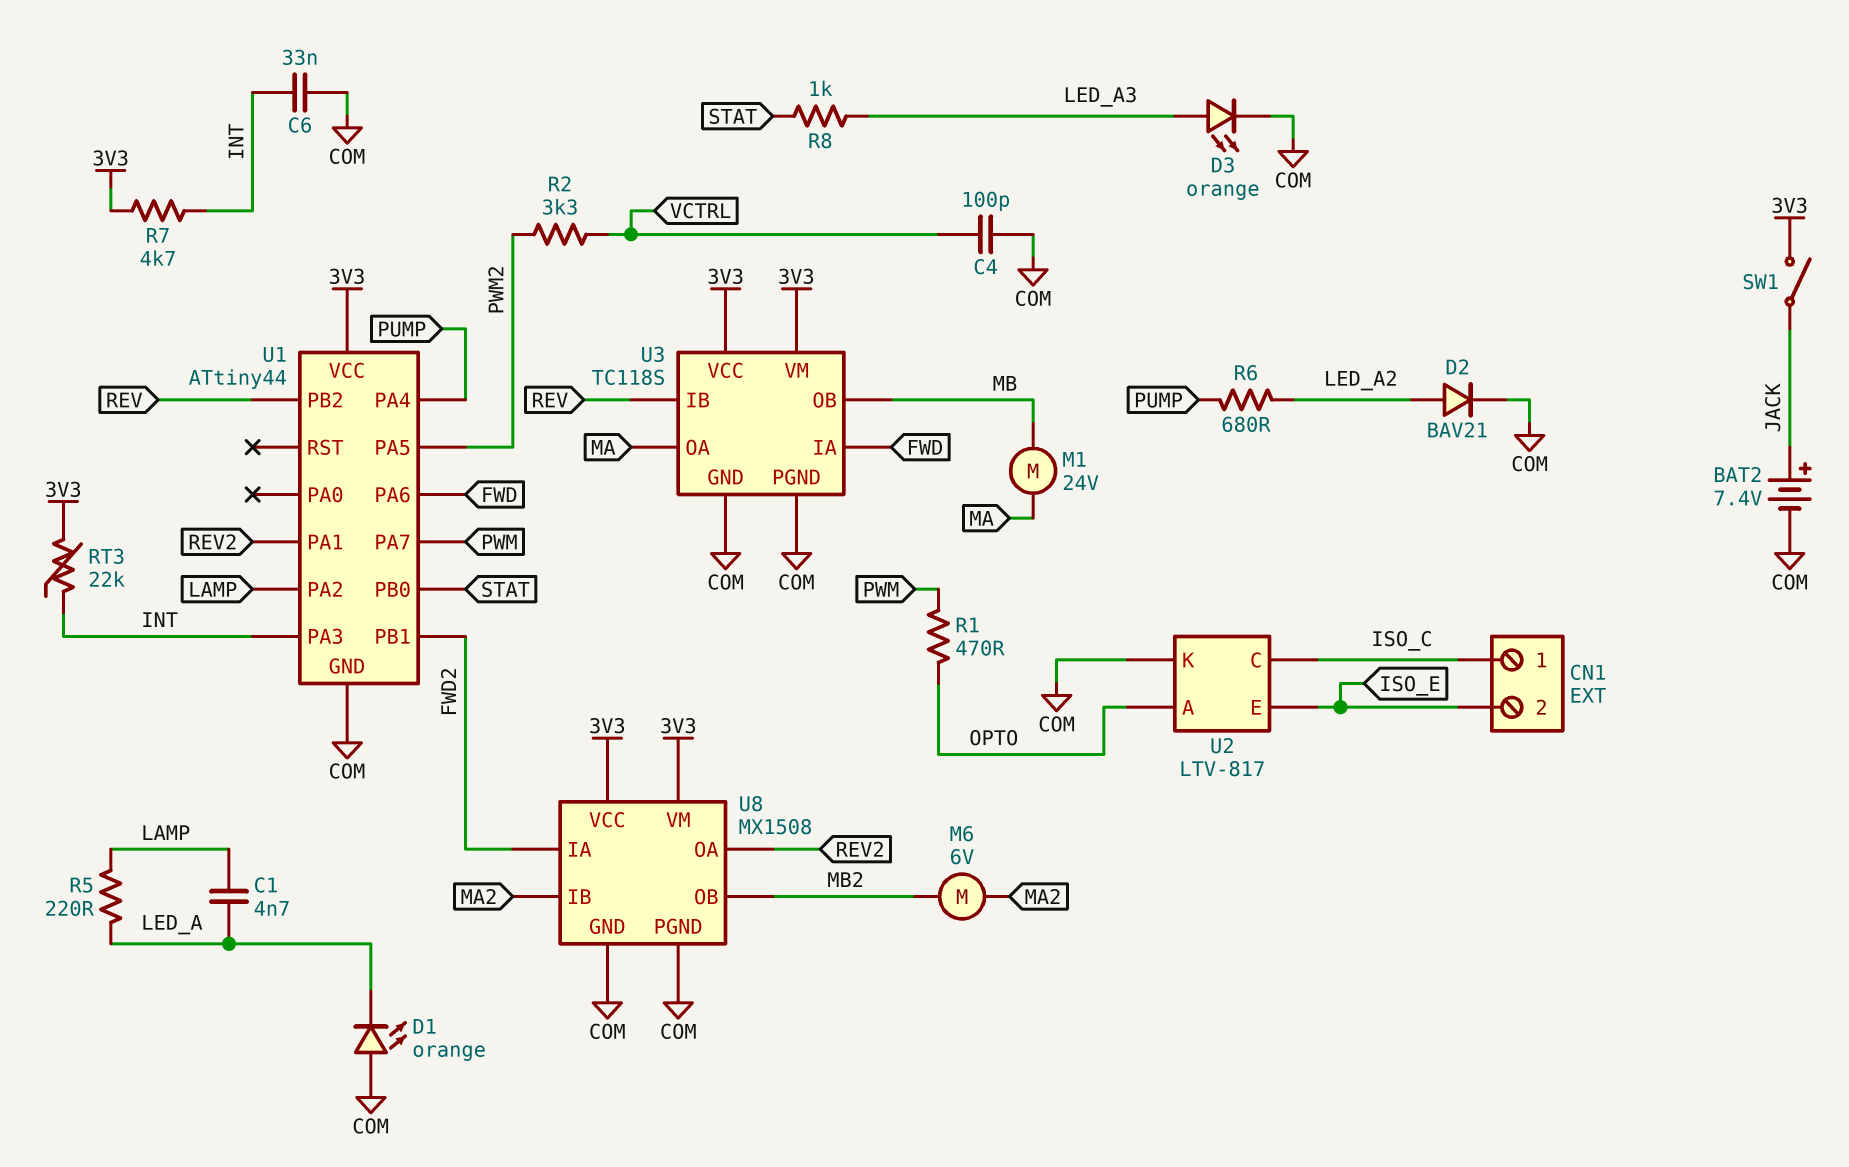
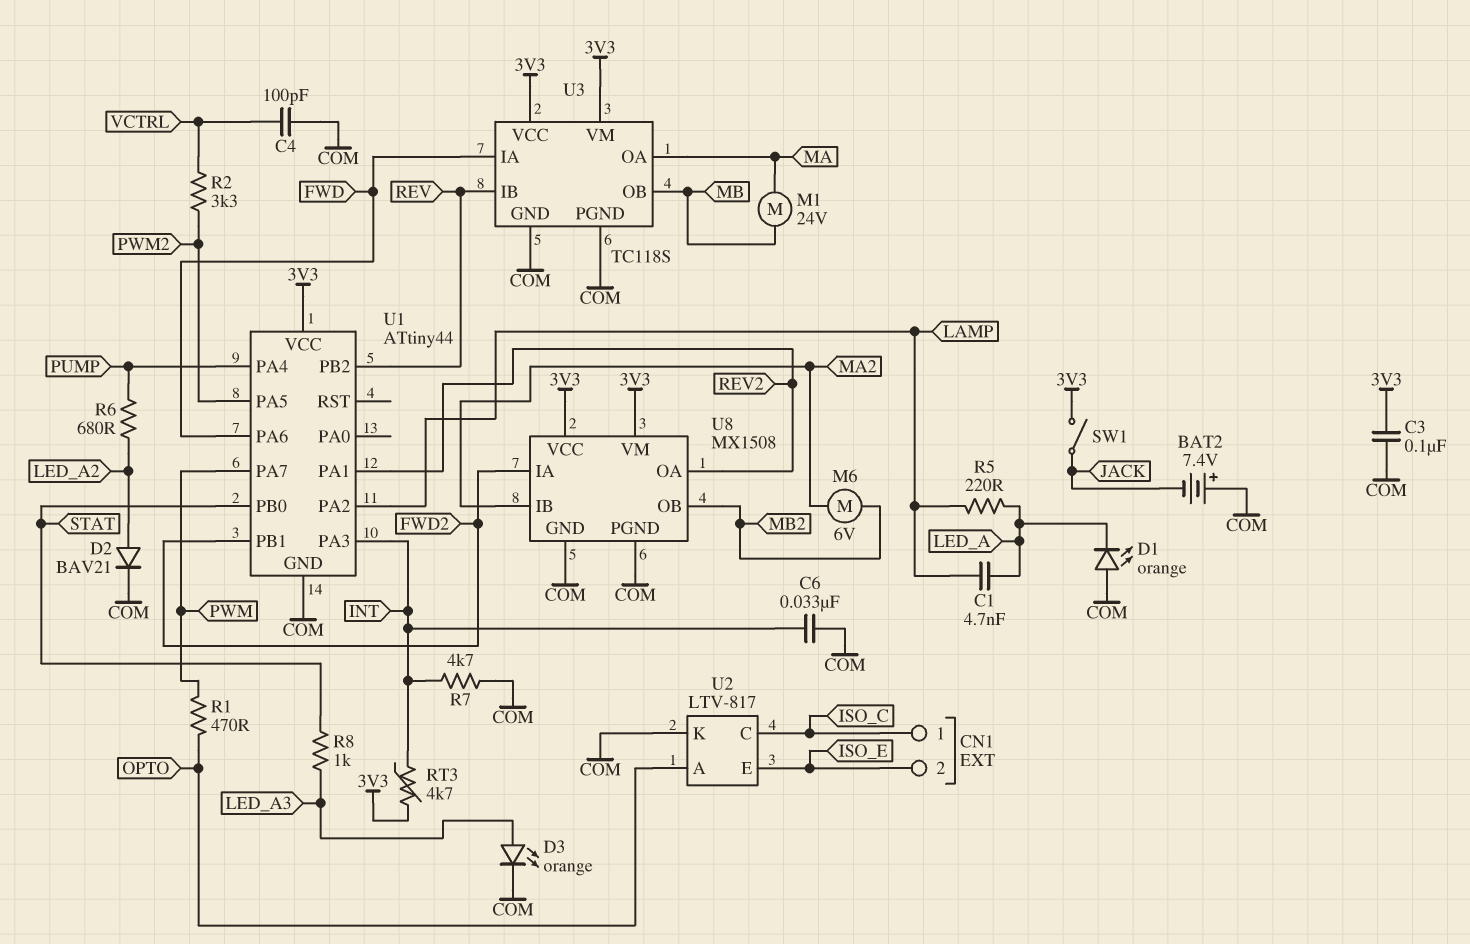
BAT2: 7.4V (plus JACK, minus COM) -> 7.4V (plus COM, minus JACK)
C3: none -> 100nF (3V3, COM)
R7: 4.7k (3V3, INT) -> 4.7k (COM, INT)
RT3: 22k (3V3, INT) -> 4.7k (3V3, INT)

